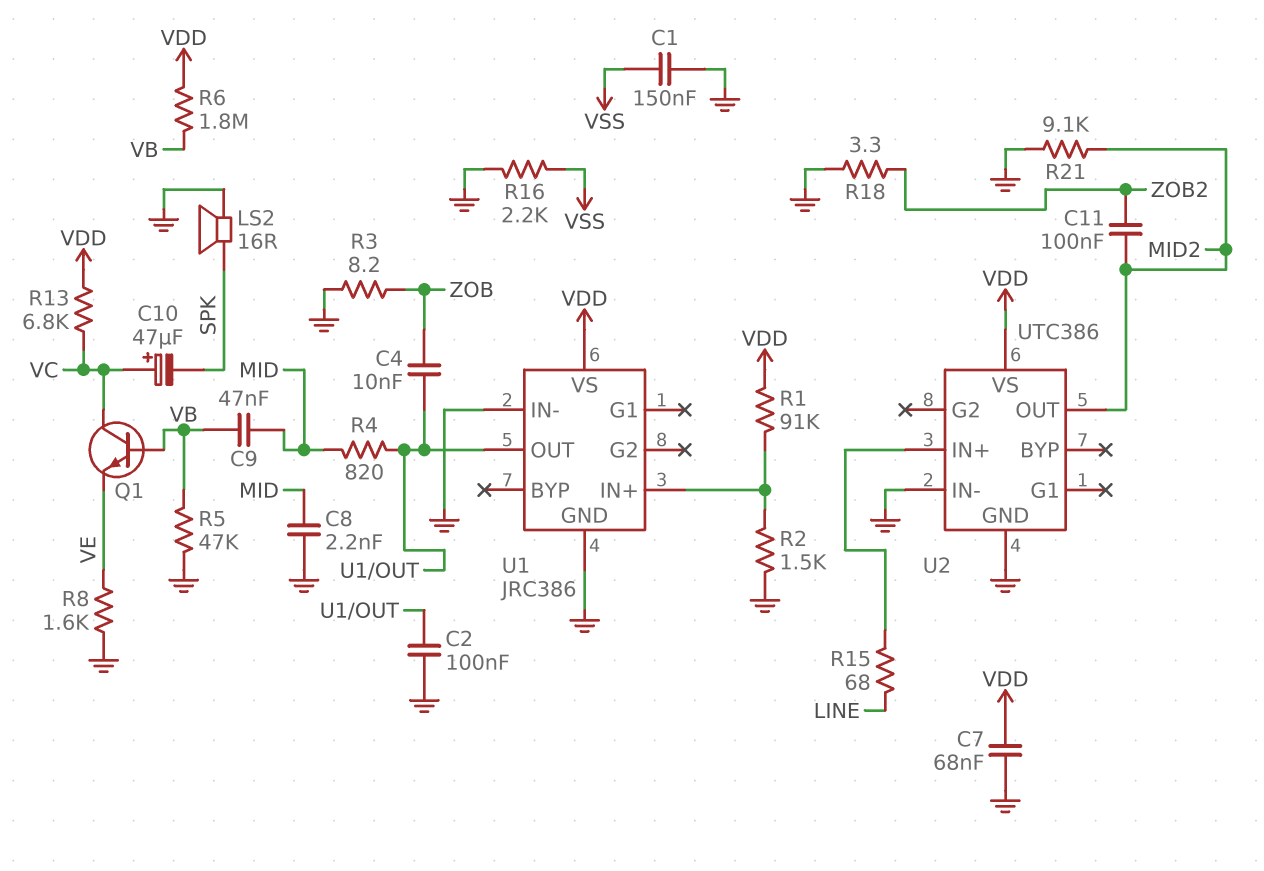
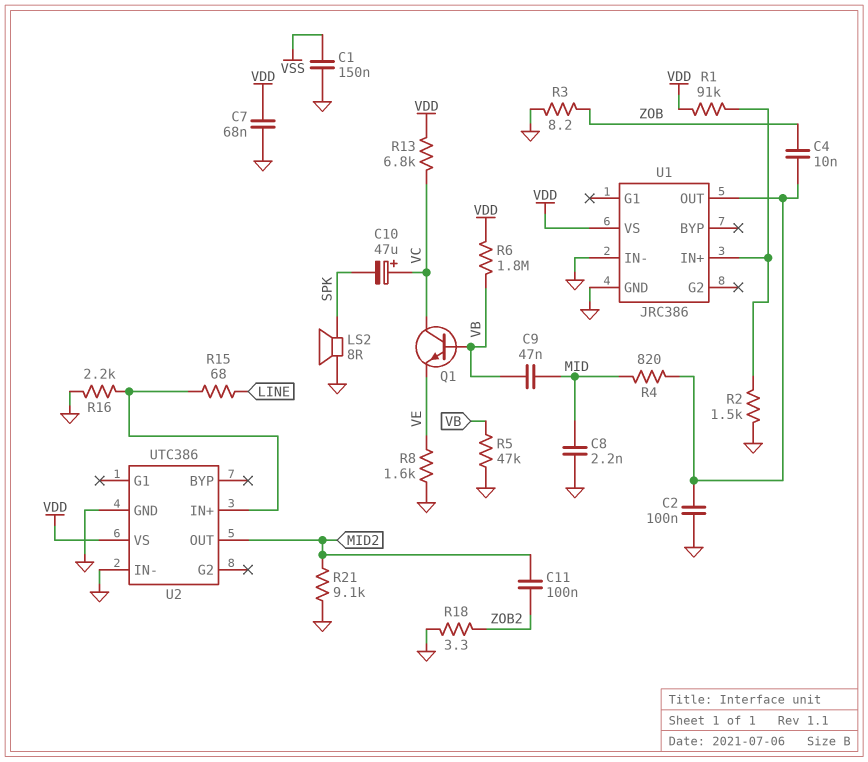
LS2: speaker 16R (GND, SPK) -> speaker 8R (GND, SPK)
R16: 2.2k (GND, VSS) -> 2.2k (GND, U2/IN+)

